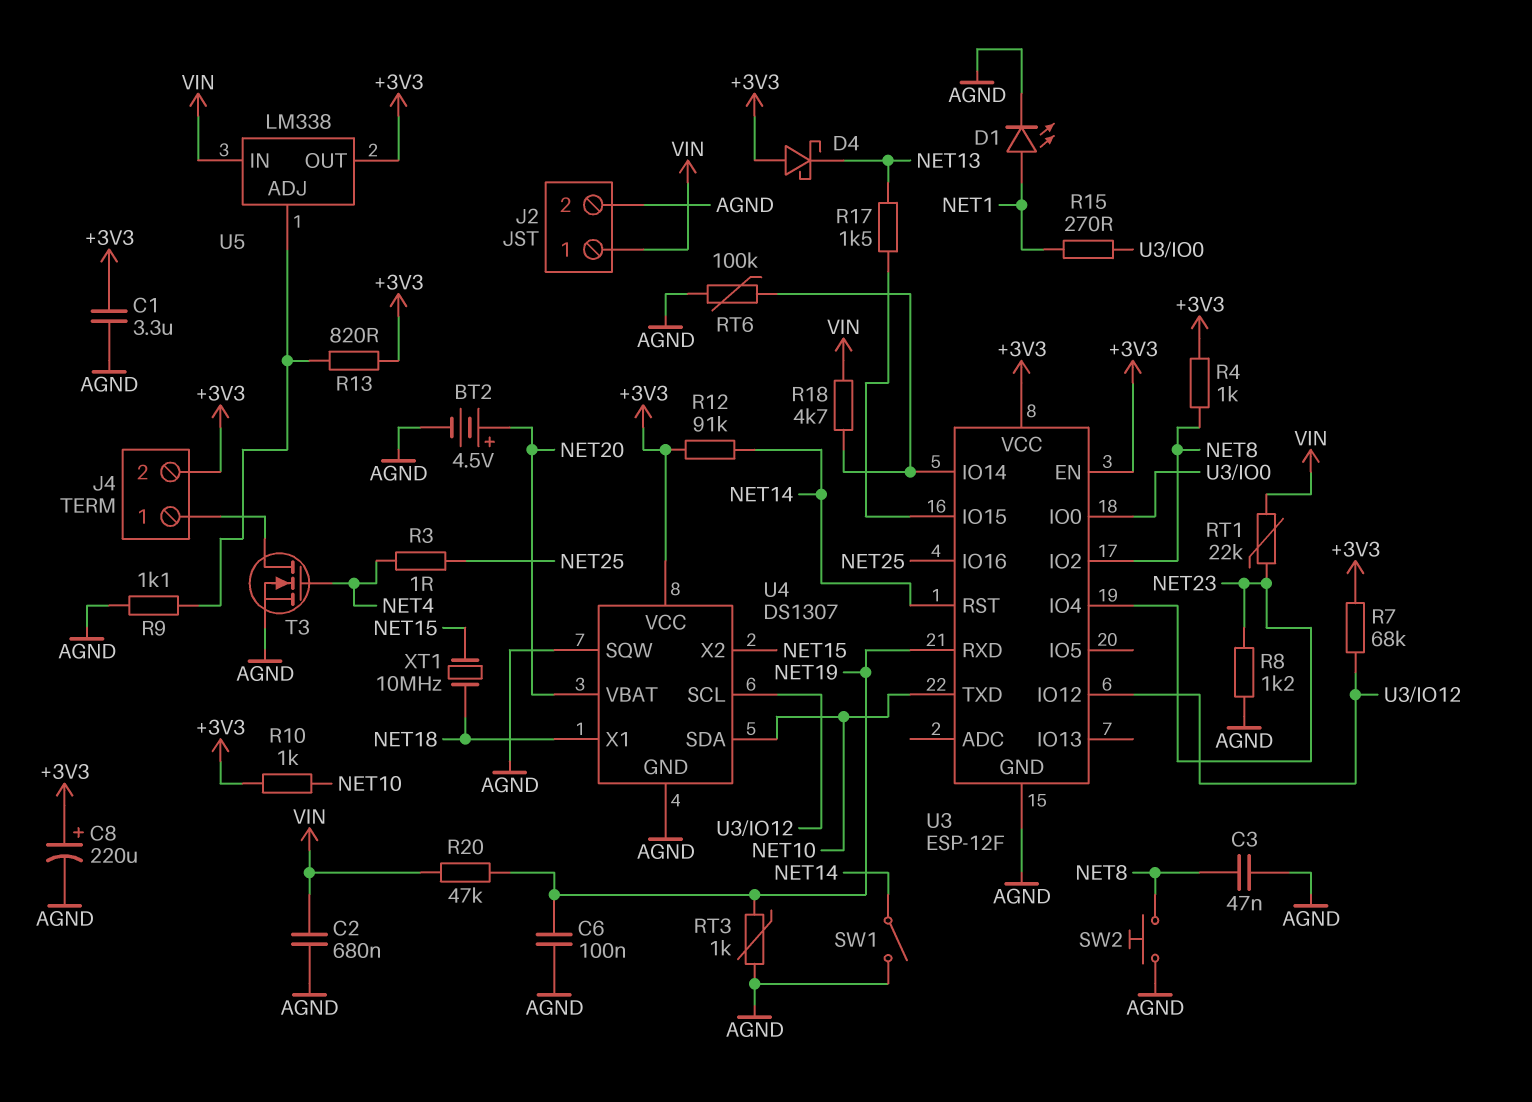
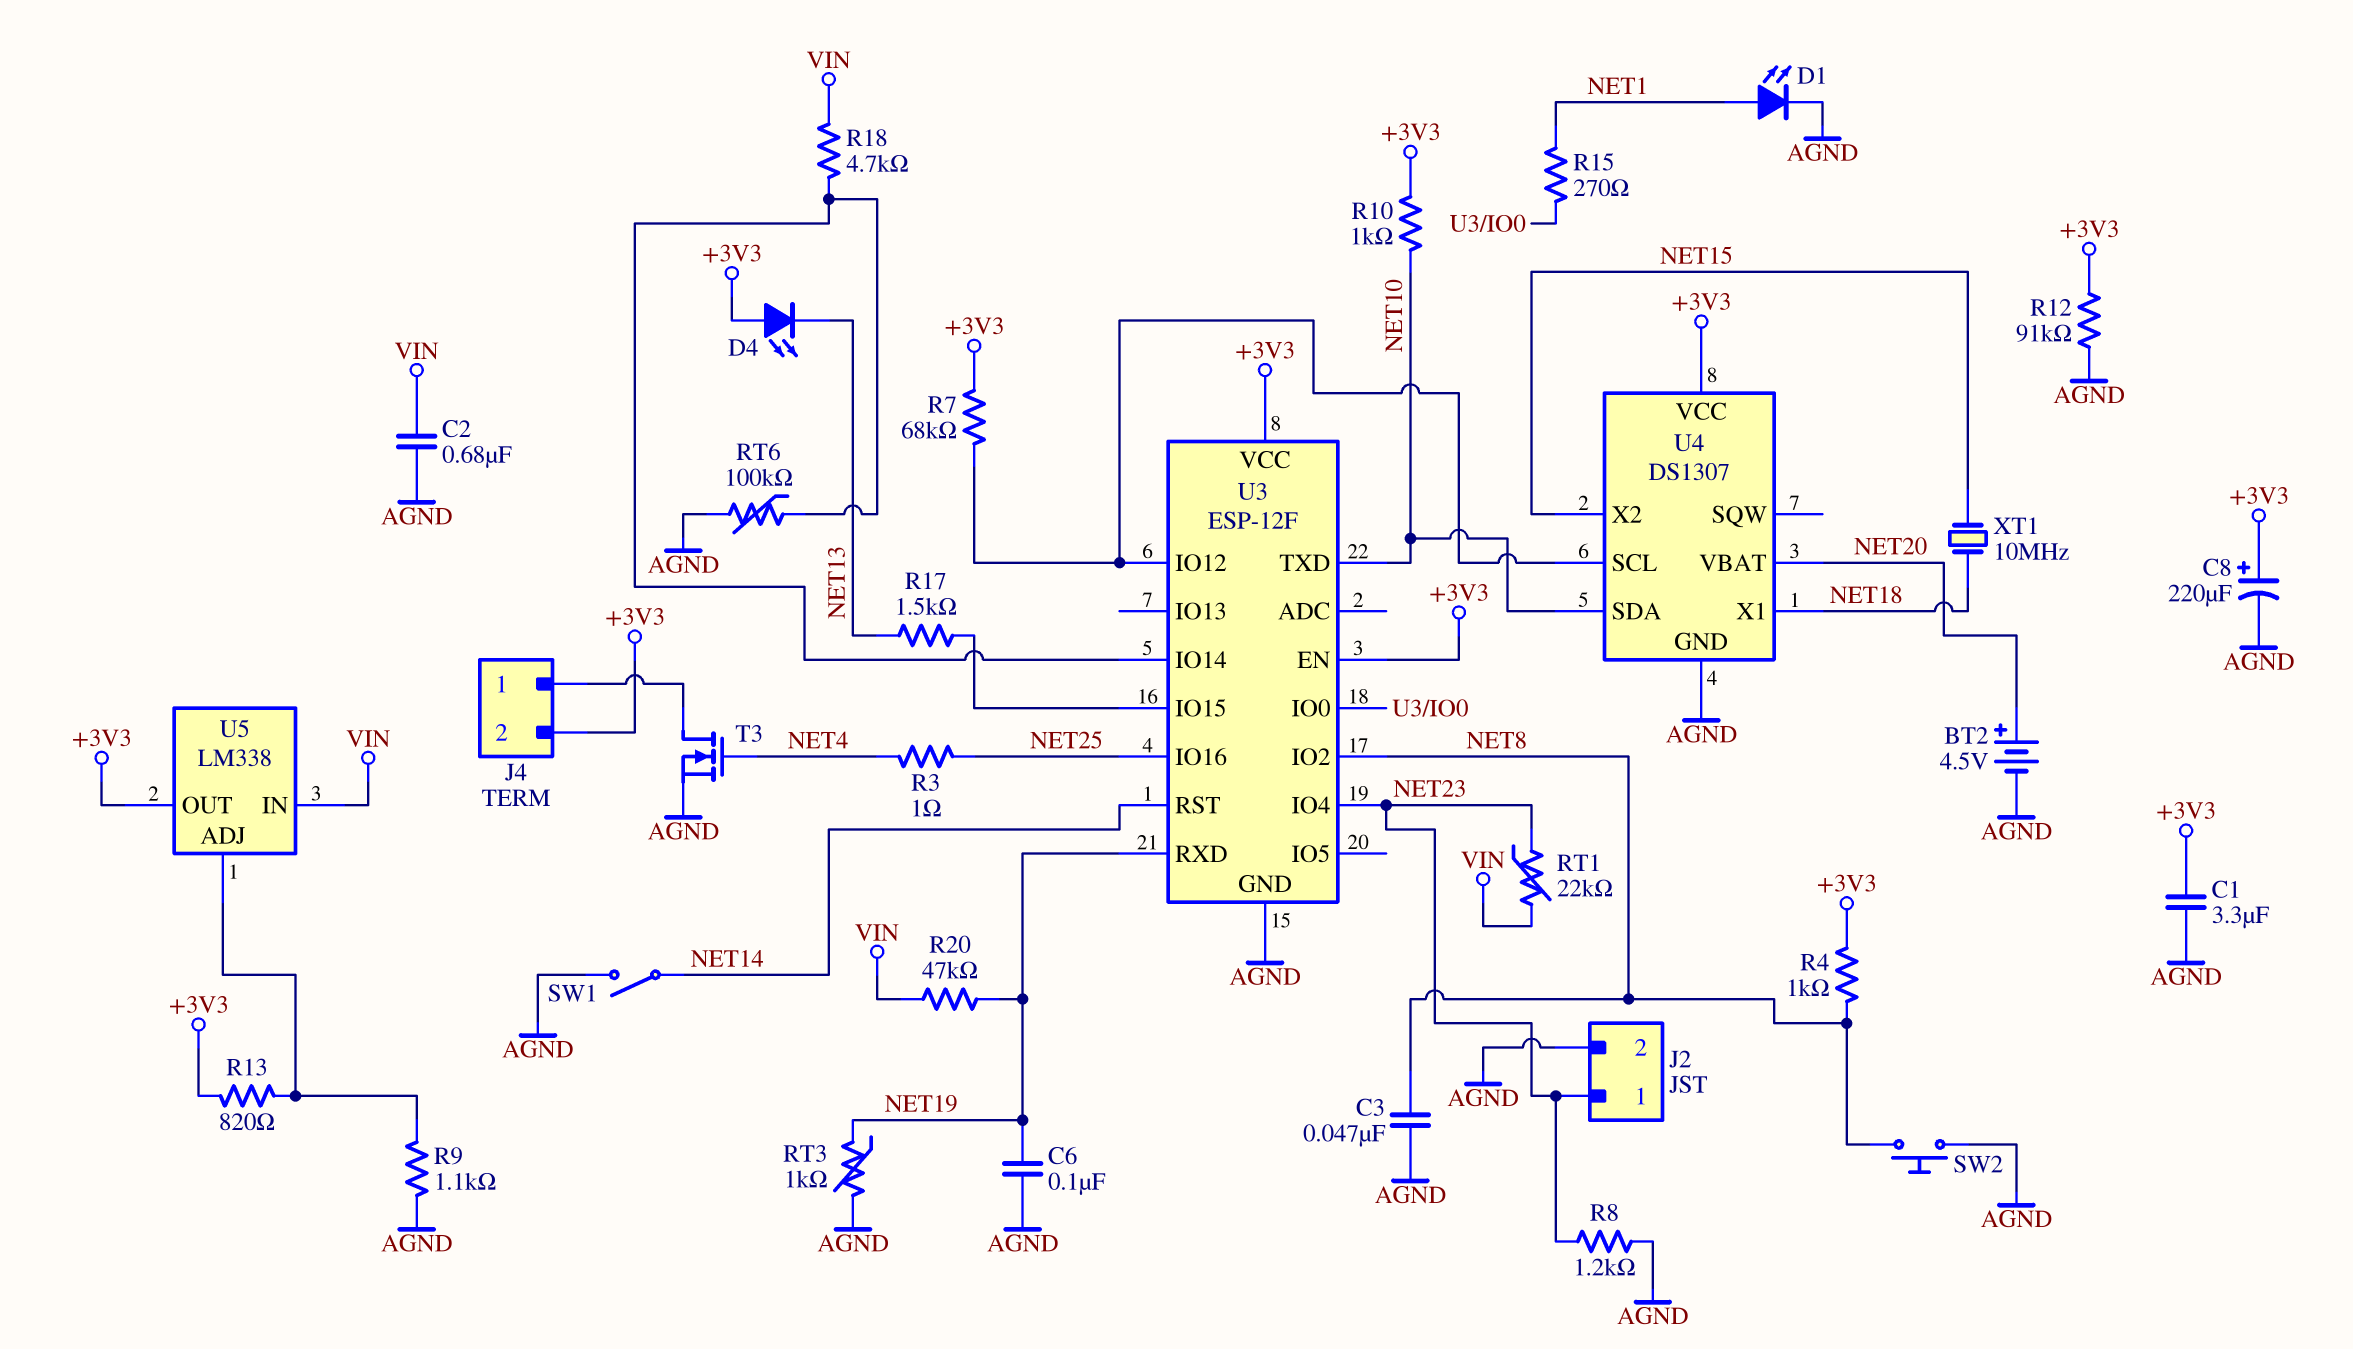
D4: schottky (A +3V3, K NET13) -> LED (A +3V3, K NET13)
J2 pin 1: VIN -> NET23
R12: 91k (+3V3, NET14) -> 91k (+3V3, AGND)
U4 pin SQW: AGND -> none

